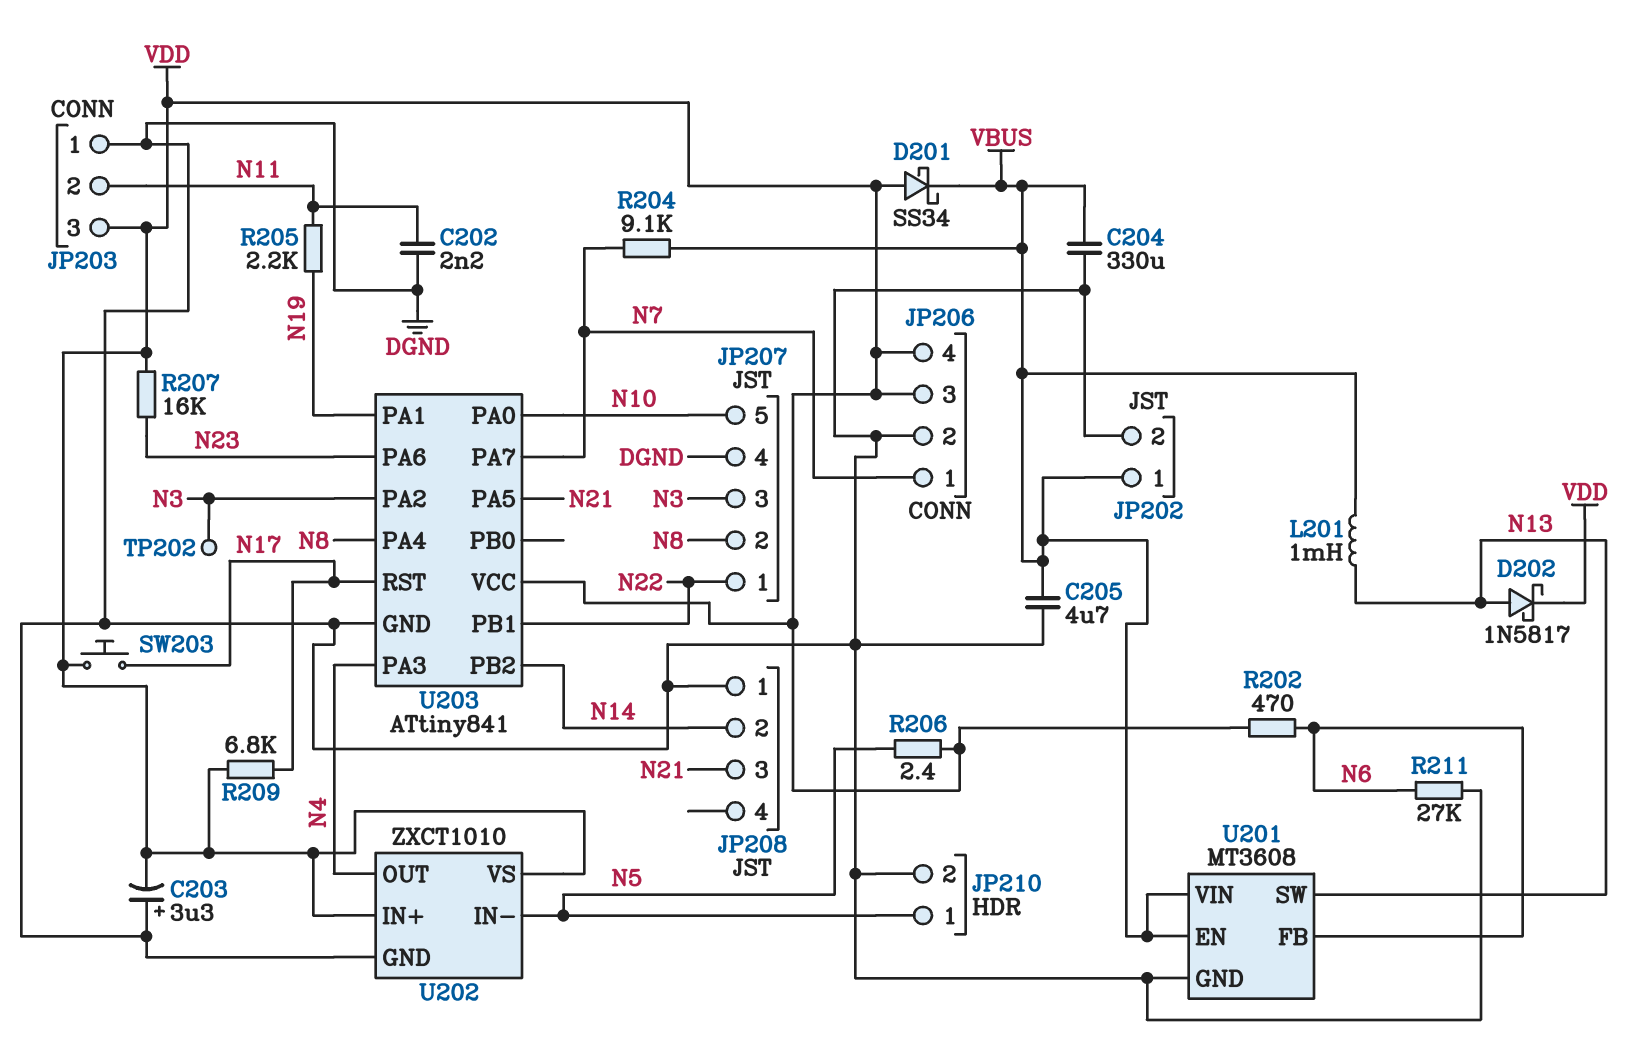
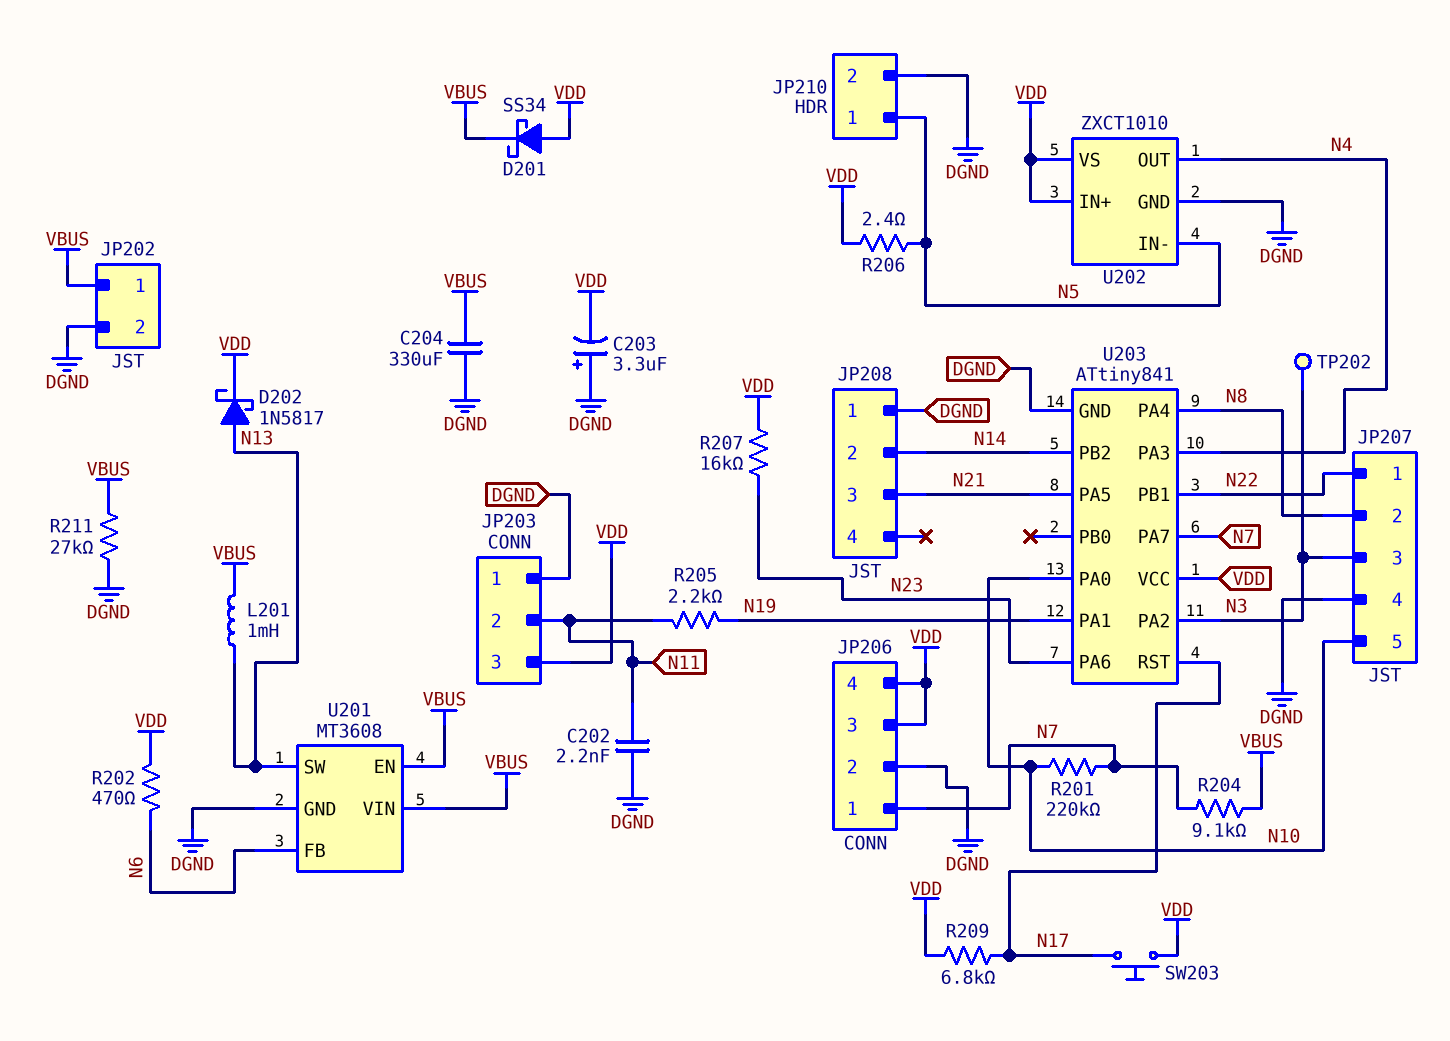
C205: 4.7uF (DGND, VBUS) -> none
R201: none -> 220k (N7, N10)
R211: 27k (DGND, N6) -> 27k (DGND, VBUS)

